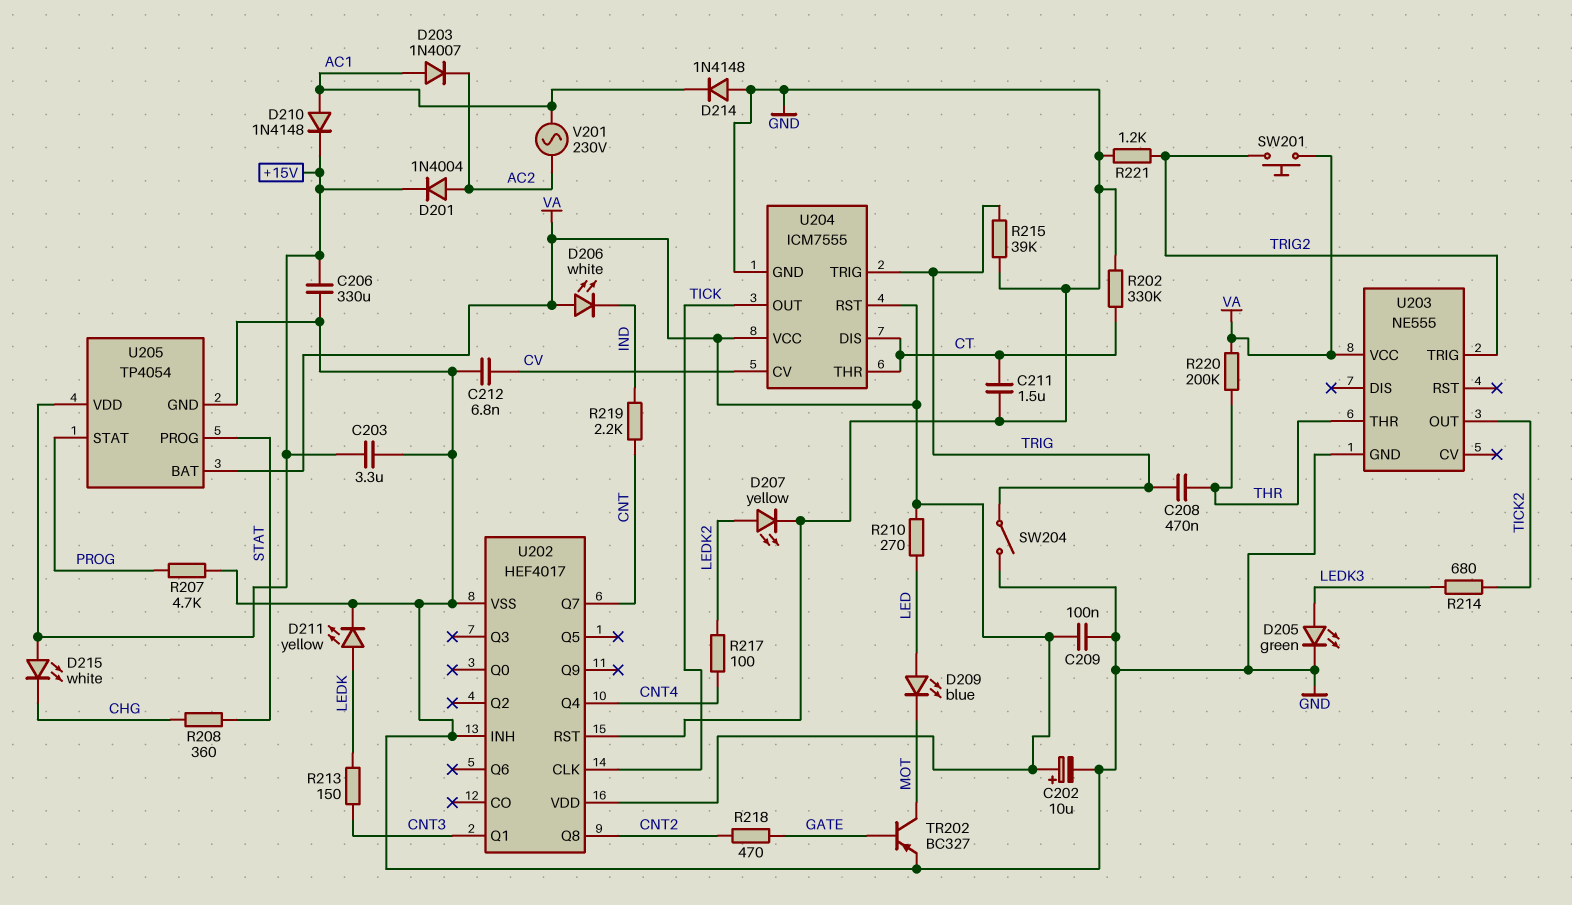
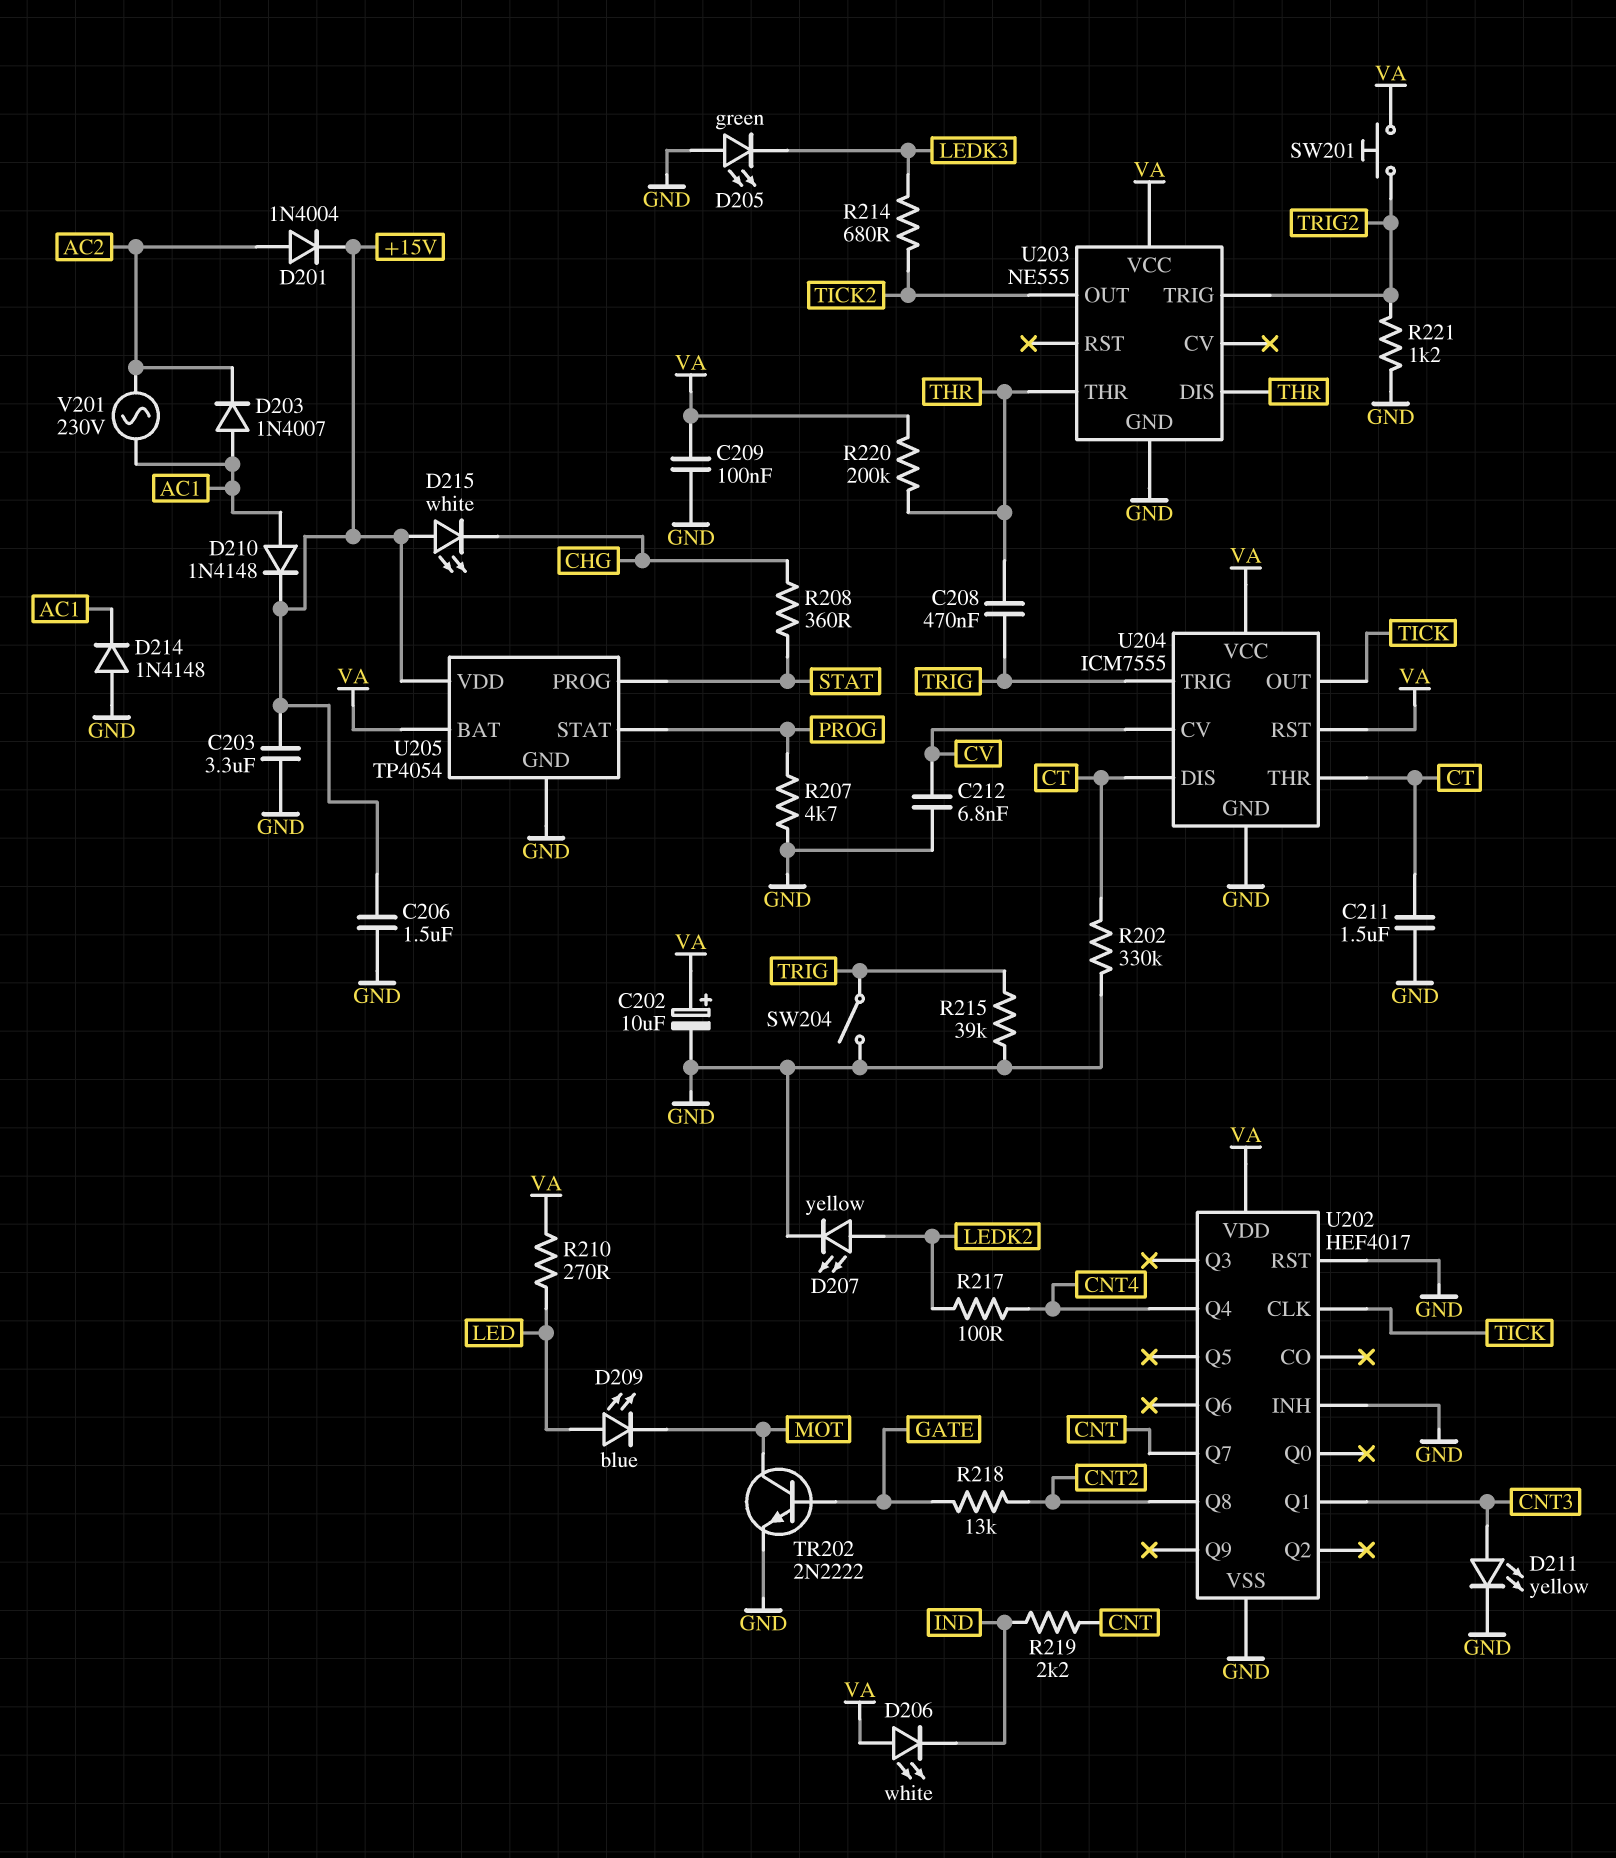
C206: 330uF (+15V, GND) -> 1.5uF (+15V, GND)
D205: LED green (A LEDK3, K GND) -> LED green (A GND, K LEDK3)
D211: LED yellow (A LEDK, K GND) -> LED yellow (A CNT3, K GND)
R213: 150 (CNT3, LEDK) -> none
R218: 470 (CNT2, GATE) -> 13k (CNT2, GATE)
TR202: PNP BC327 (B GATE, C MOT, E GND) -> NPN 2N2222 (B GATE, C MOT, E GND)
U203 pin DIS: none -> THR

